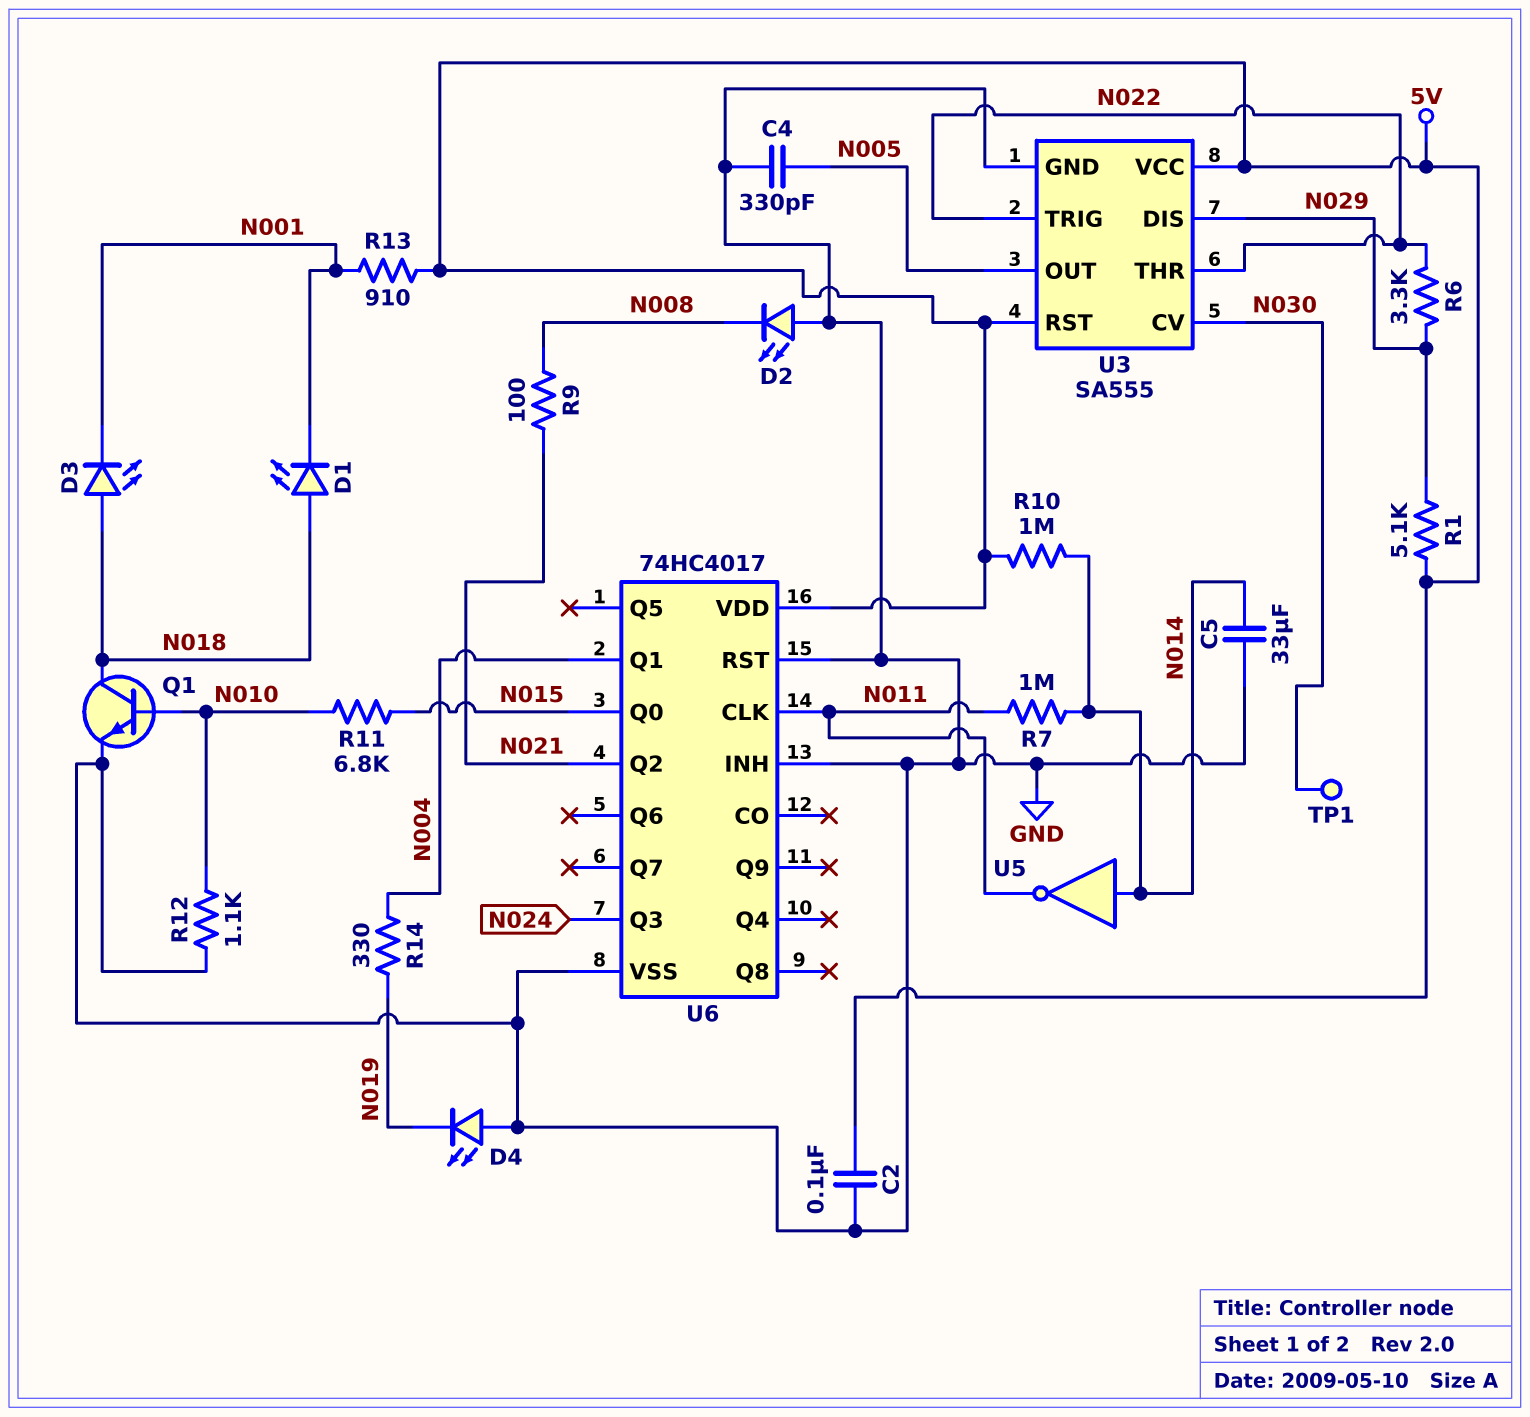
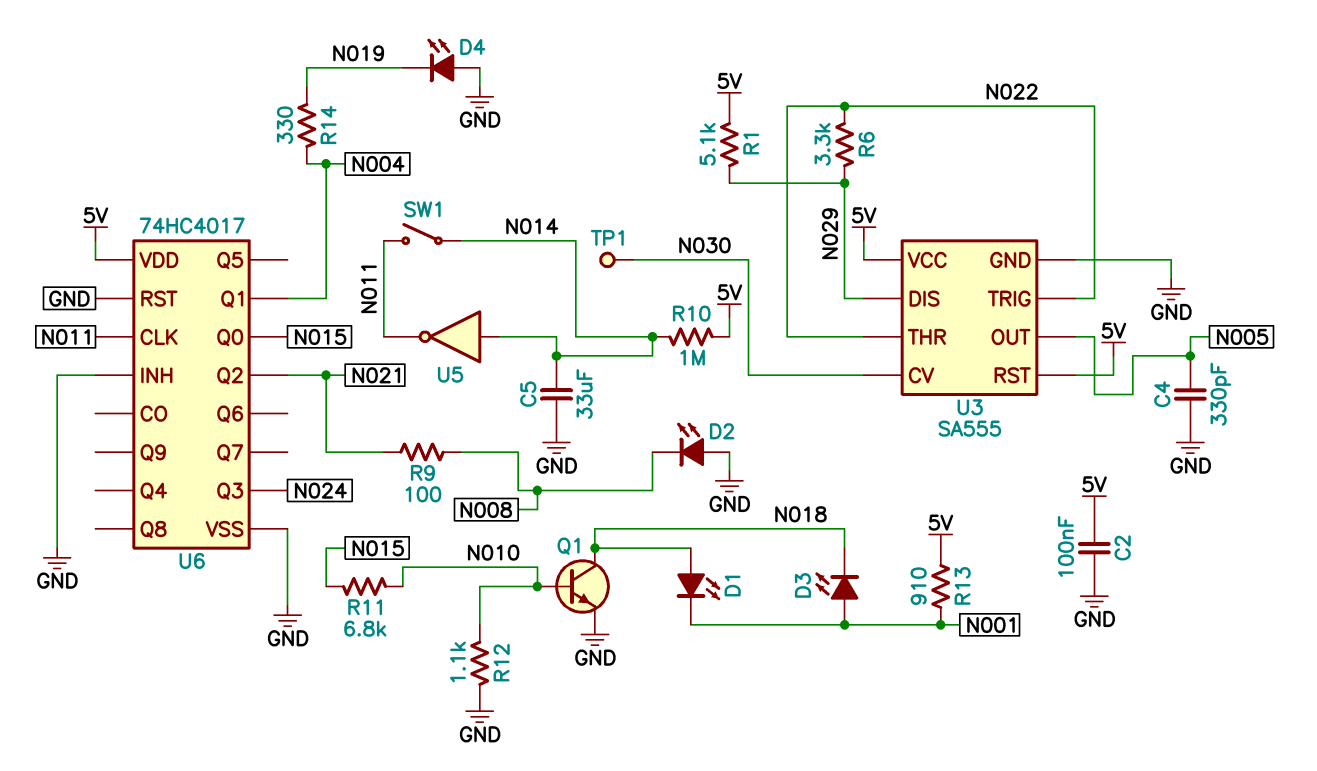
D3: LED (A N018, K N001) -> LED (A N001, K N018)
R7: 1M (N011, N014) -> none
SW1: none -> switch (N011, N014)

